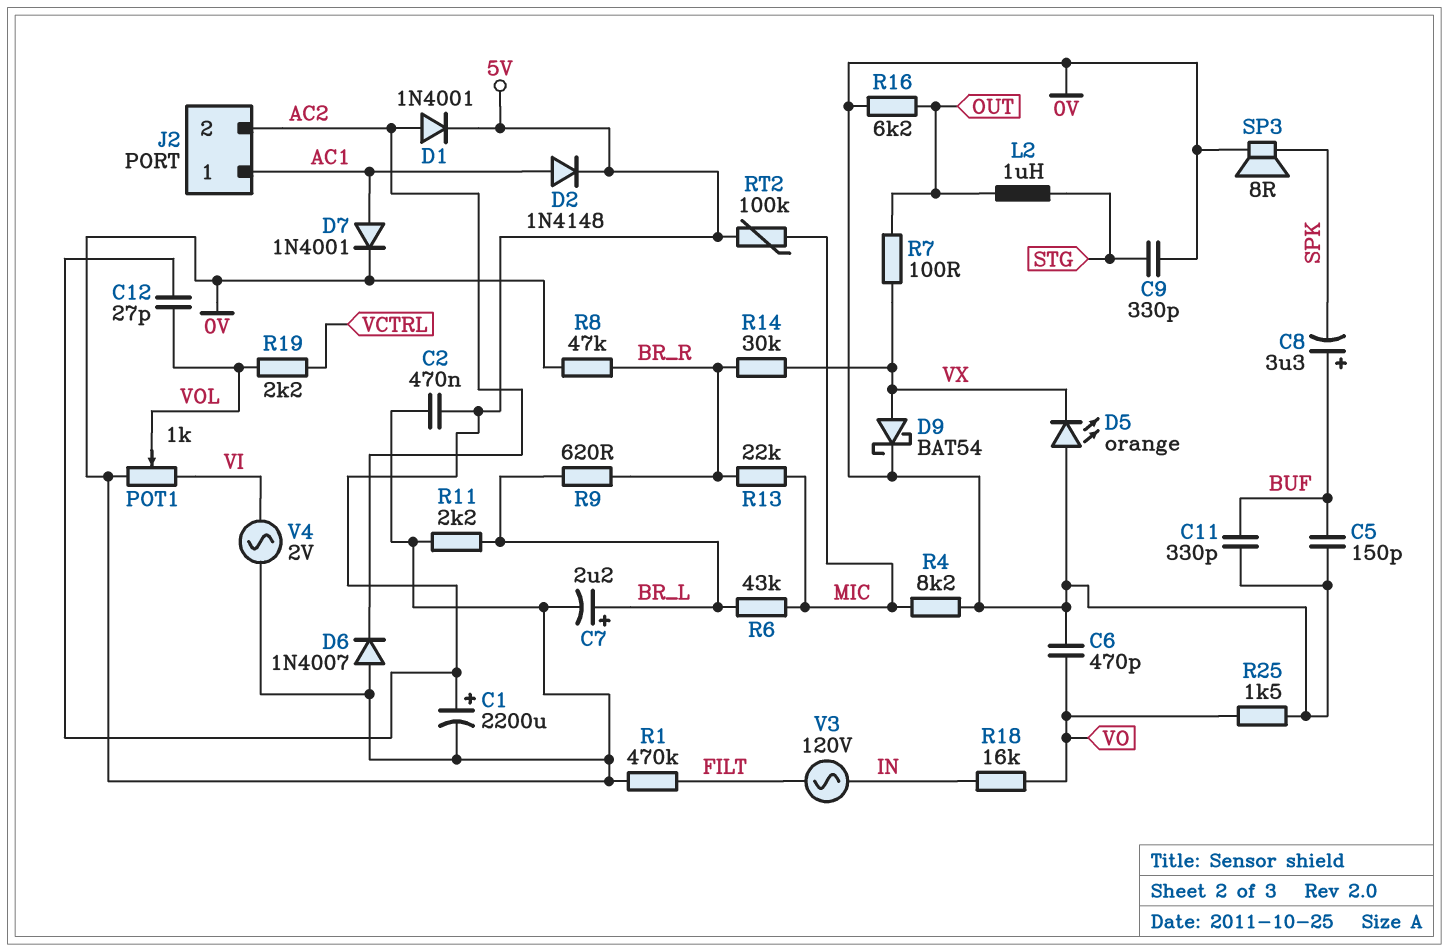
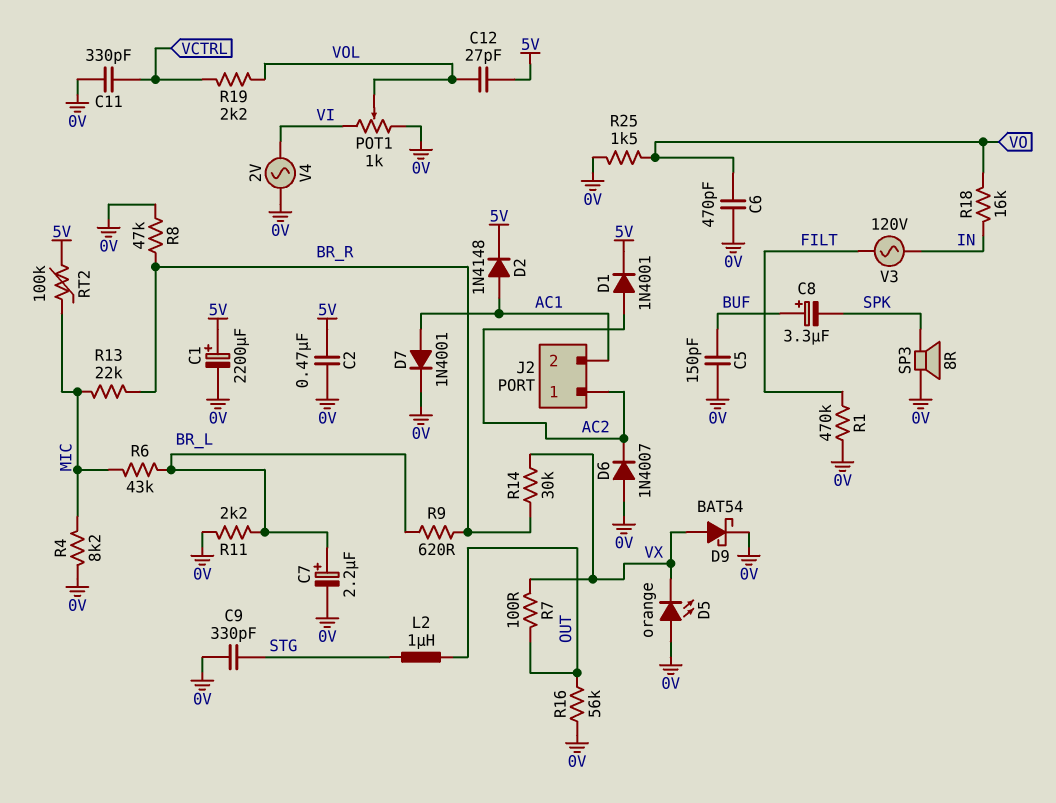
C11: 330pF (0V, BUF) -> 330pF (0V, VCTRL)
J2 pin 1: AC1 -> AC2
J2 pin 2: AC2 -> AC1
R16: 6.2k (0V, OUT) -> 56k (0V, OUT)

